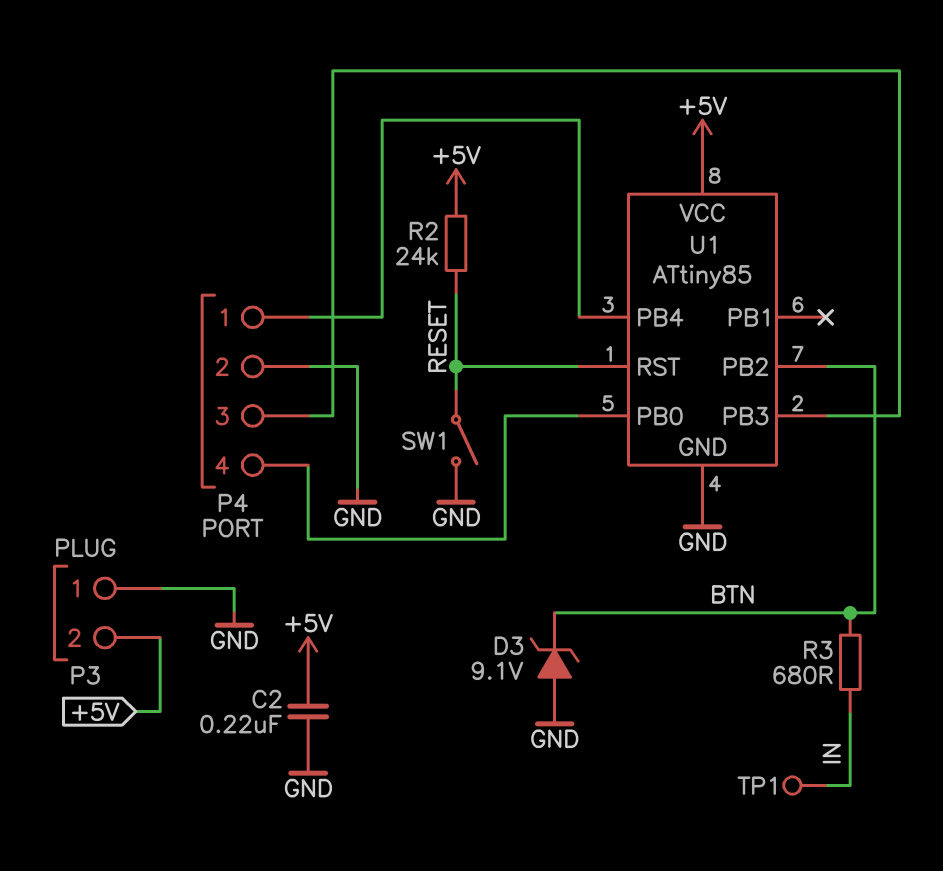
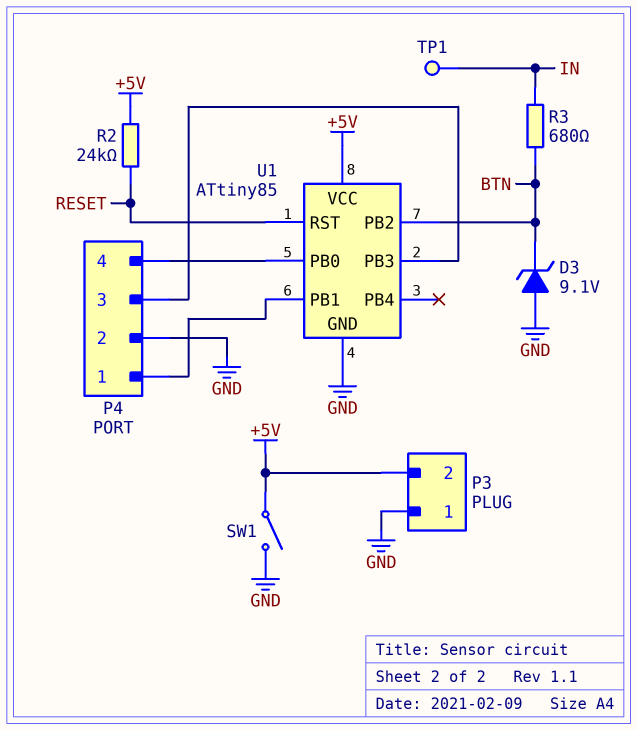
C2: 220nF (+5V, GND) -> none
SW1: switch (GND, RESET) -> switch (+5V, GND)
U1 pin PB1: none -> P4/1
U1 pin PB4: P4/1 -> none

